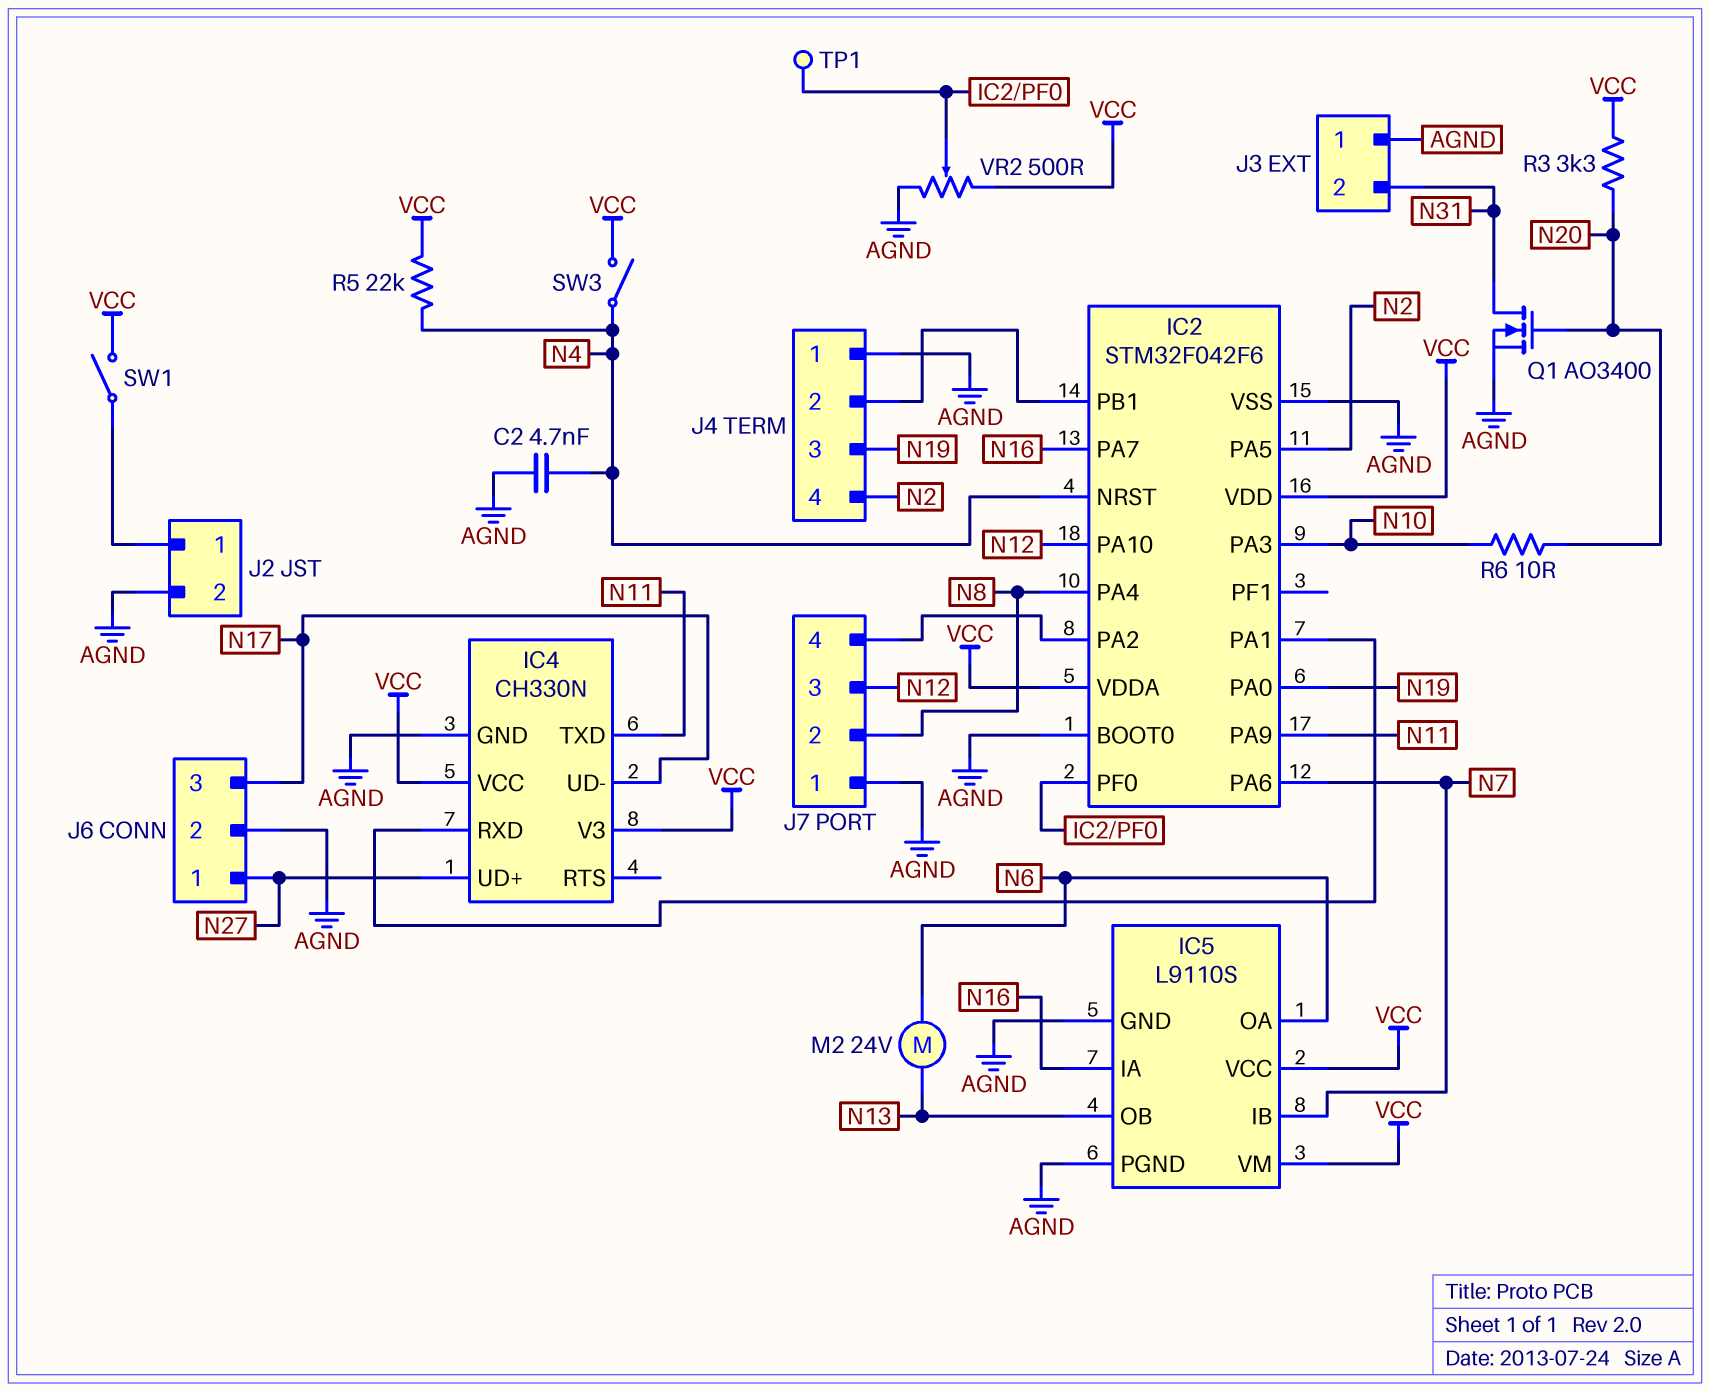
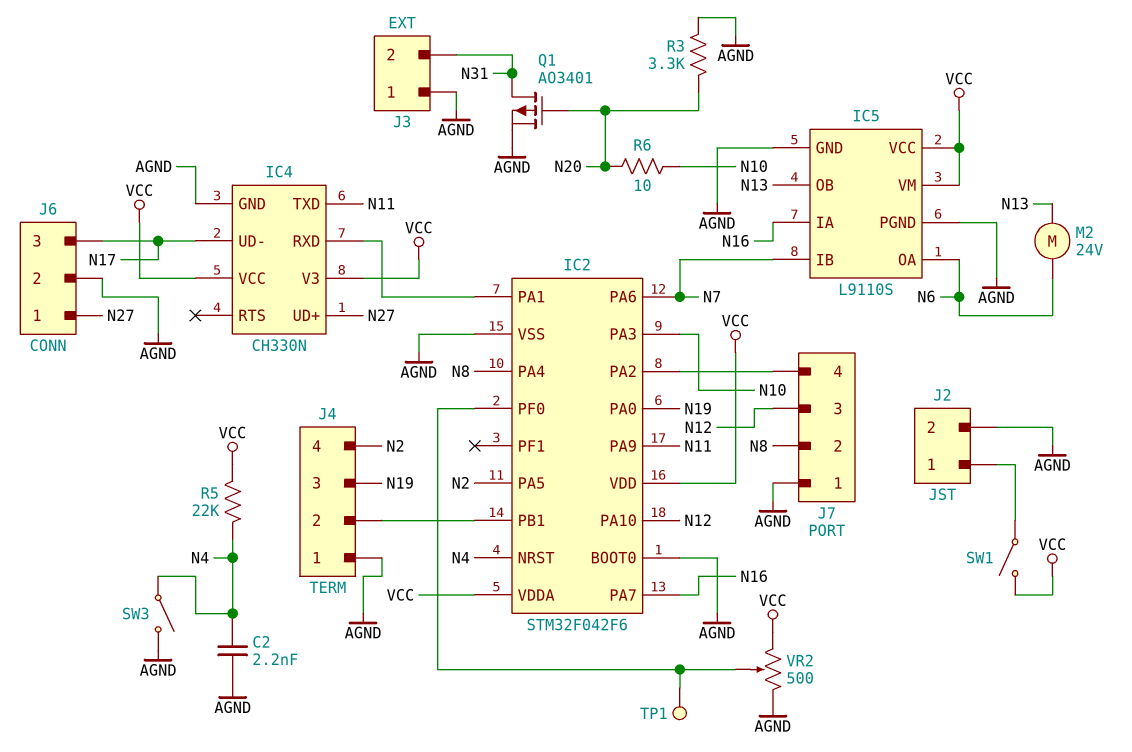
C2: 4.7nF (AGND, N4) -> 2.2nF (AGND, N4)
Q1: NMOS AO3400 (G N20, D N31, S AGND) -> PMOS AO3401 (G N20, D N31, S AGND)
R3: 3.3k (N20, VCC) -> 3.3k (AGND, N20)
SW3: switch (N4, VCC) -> switch (AGND, N4)

